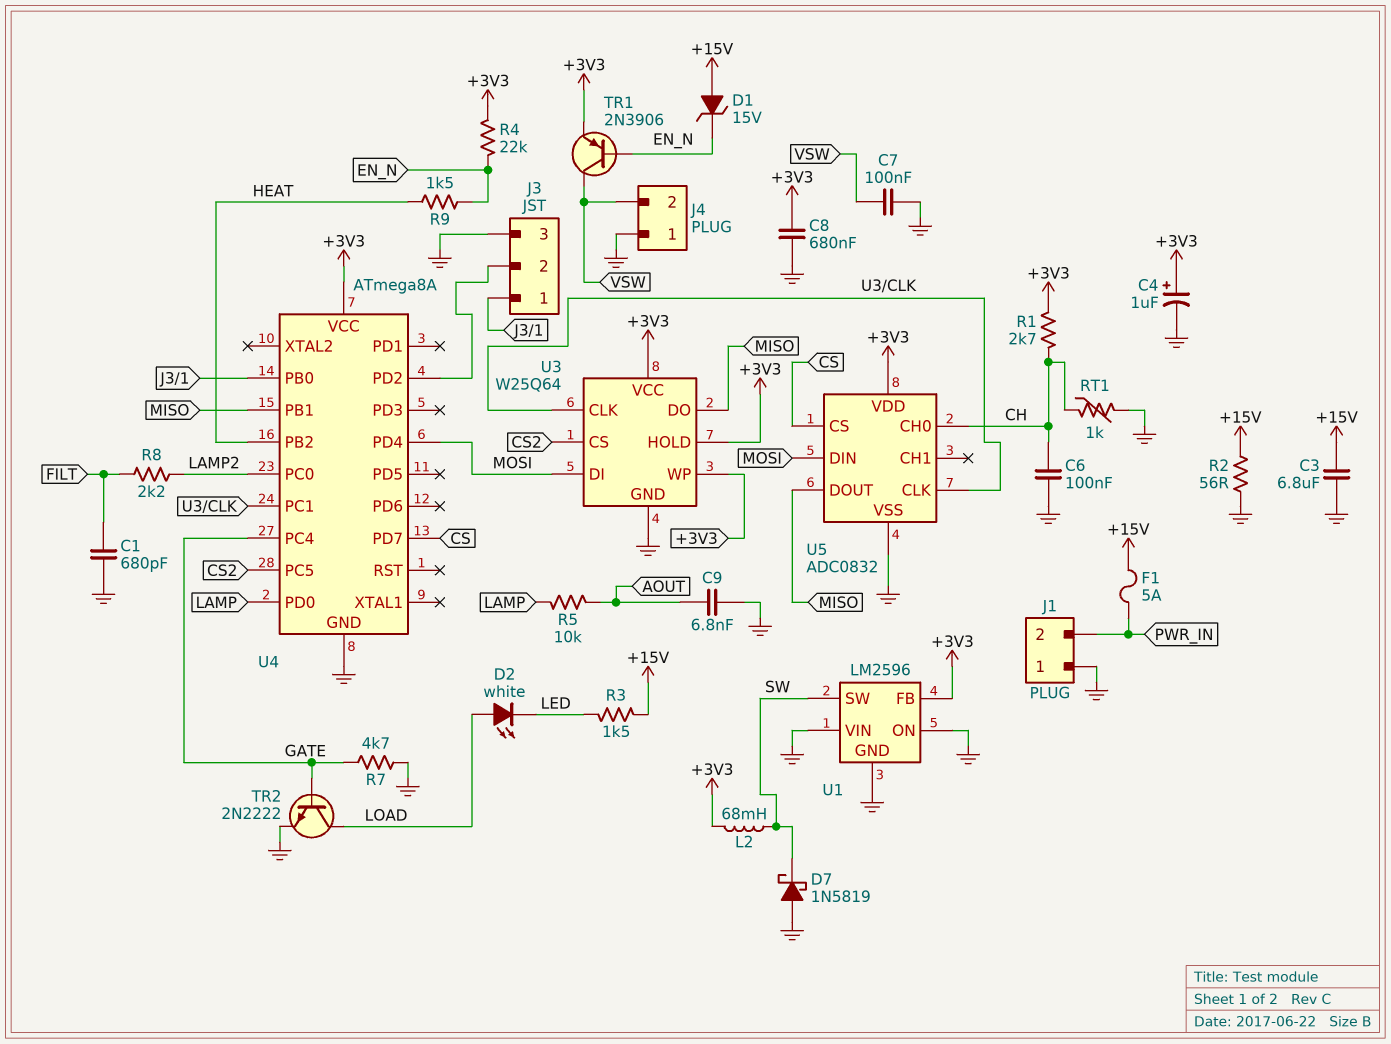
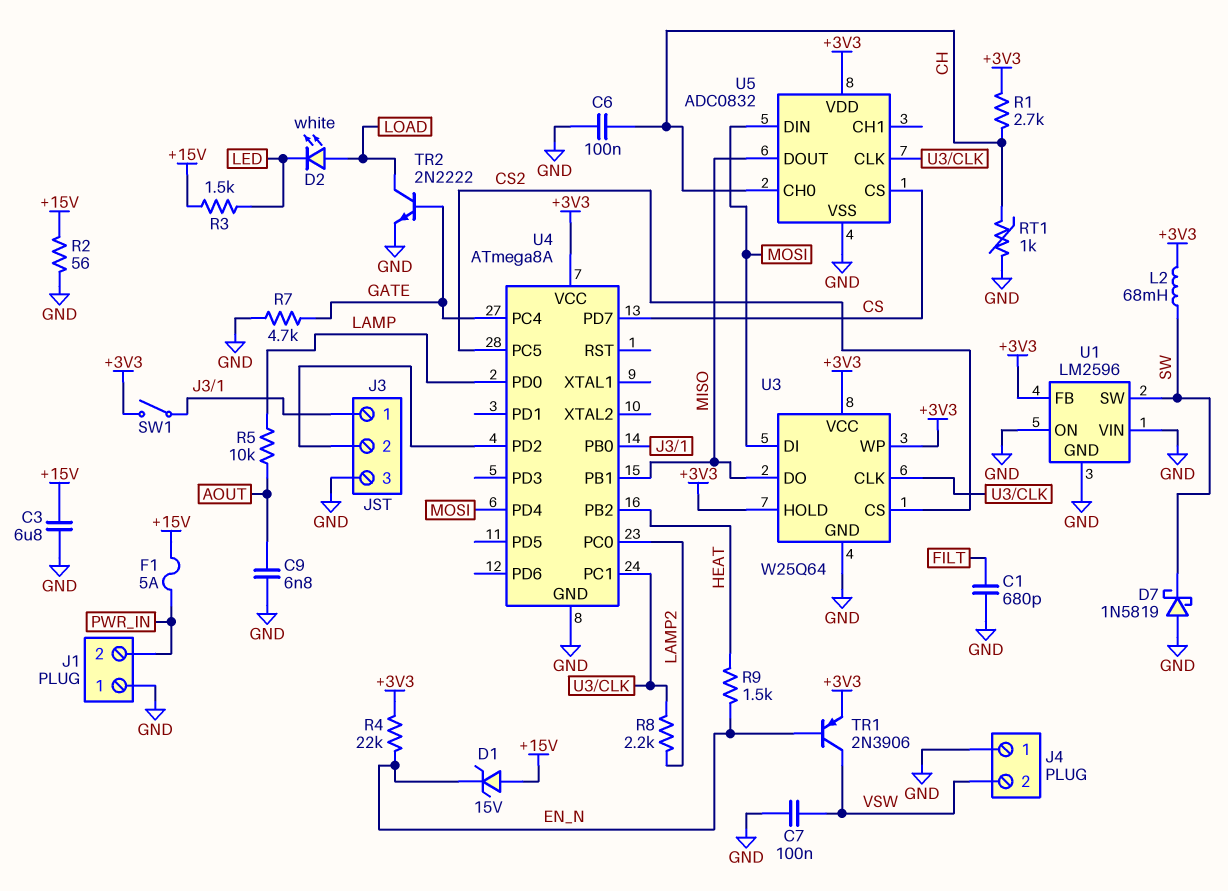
C4: 1uF (plus +3V3, minus GND) -> none
C8: 680nF (+3V3, GND) -> none
R8: 2.2k (FILT, LAMP2) -> 2.2k (LAMP2, U3/CLK)
SW1: none -> switch (+3V3, J3/1)

